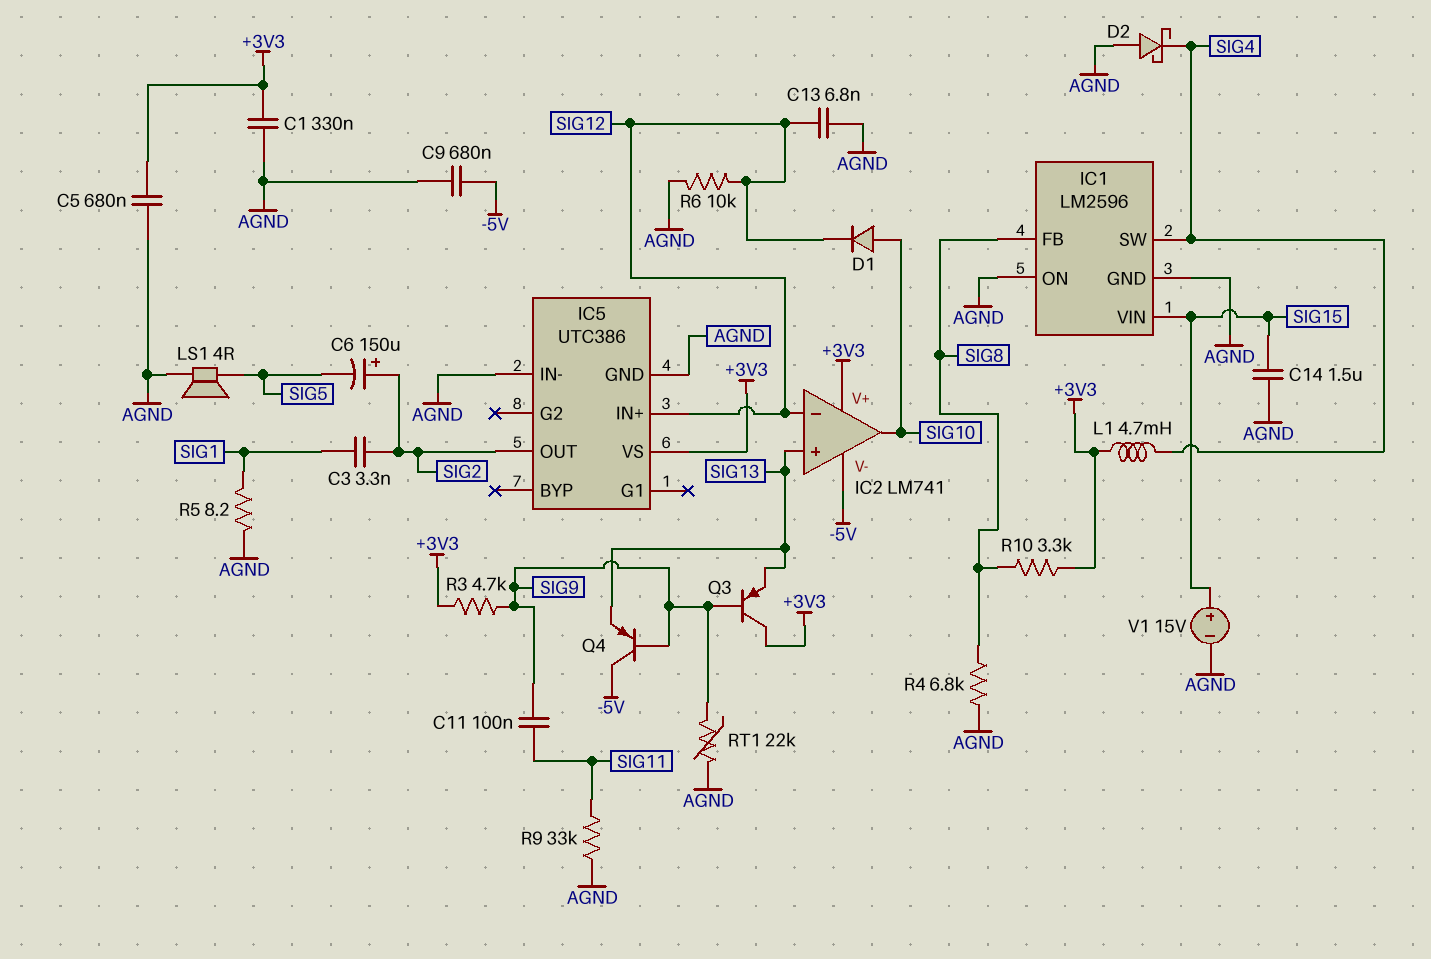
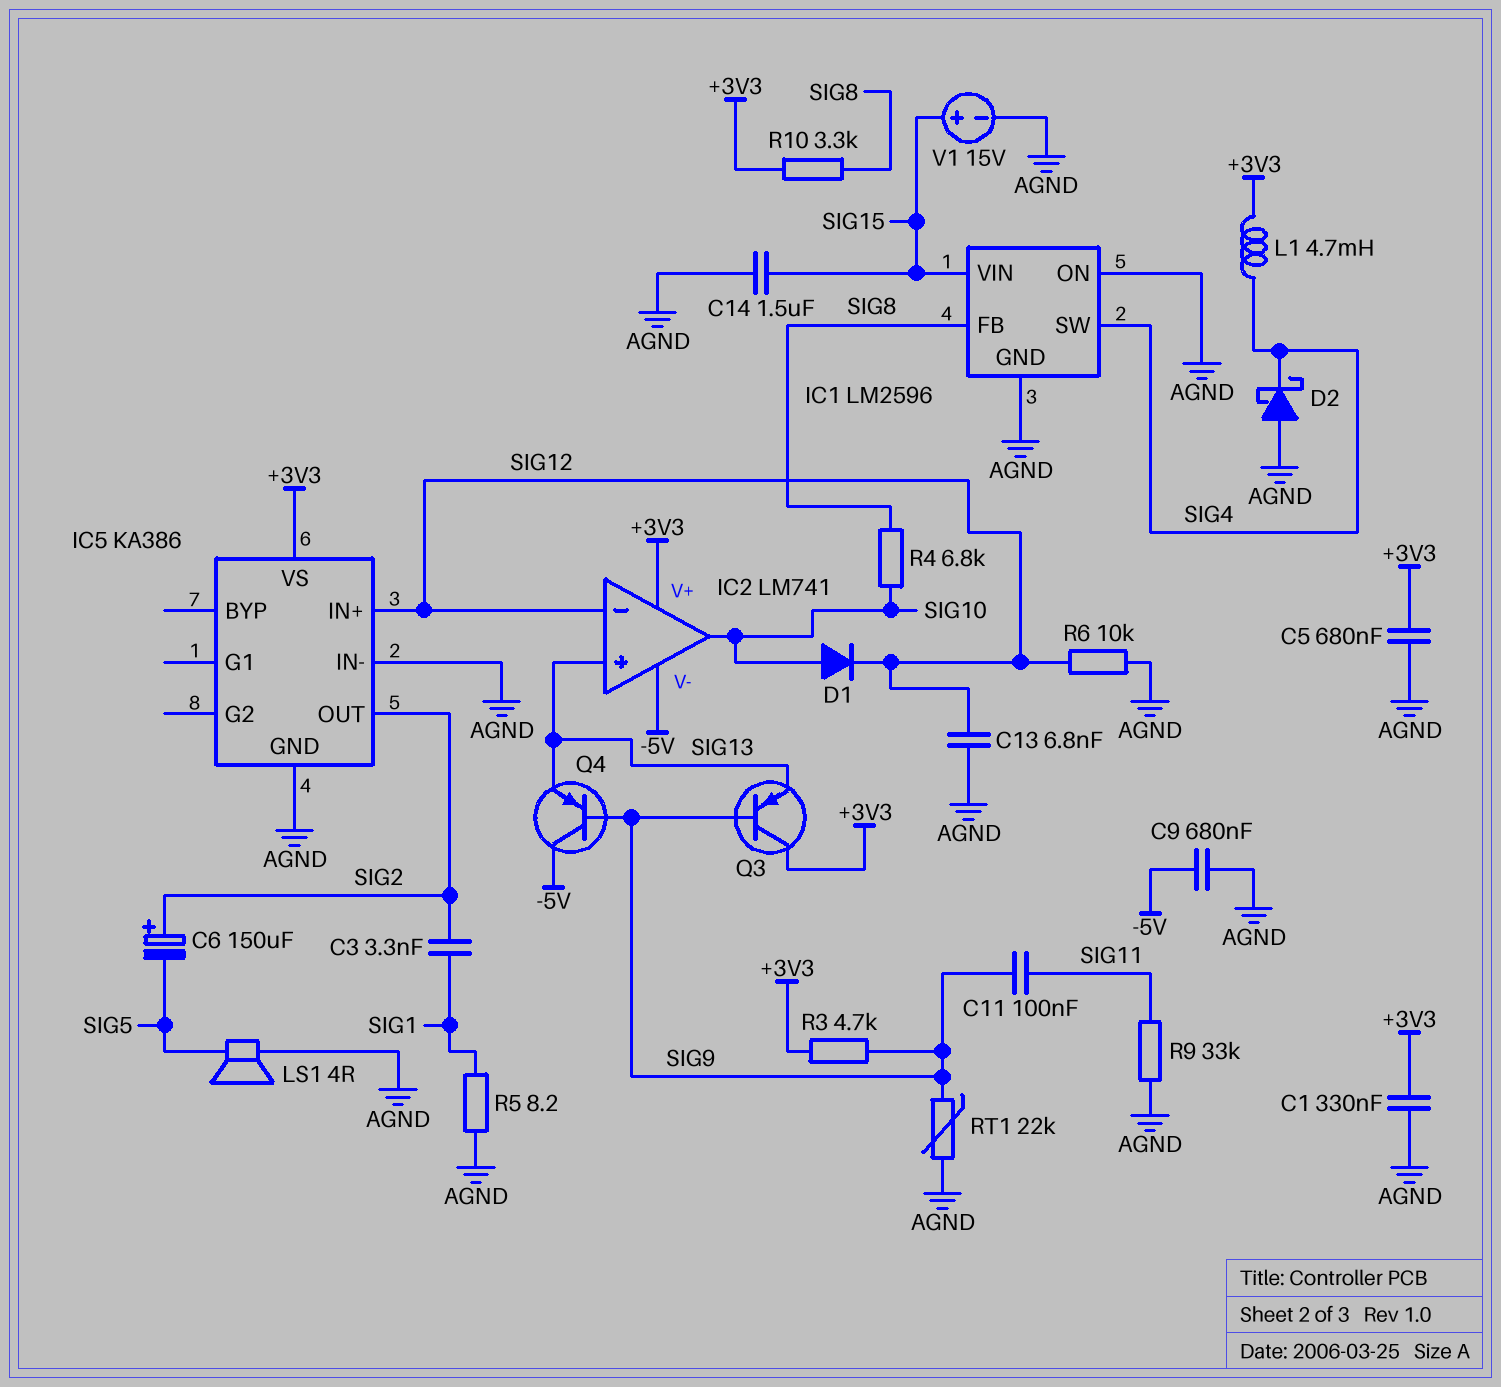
IC5: UTC386 -> KA386
R4: 6.8k (AGND, SIG8) -> 6.8k (SIG8, SIG10)

